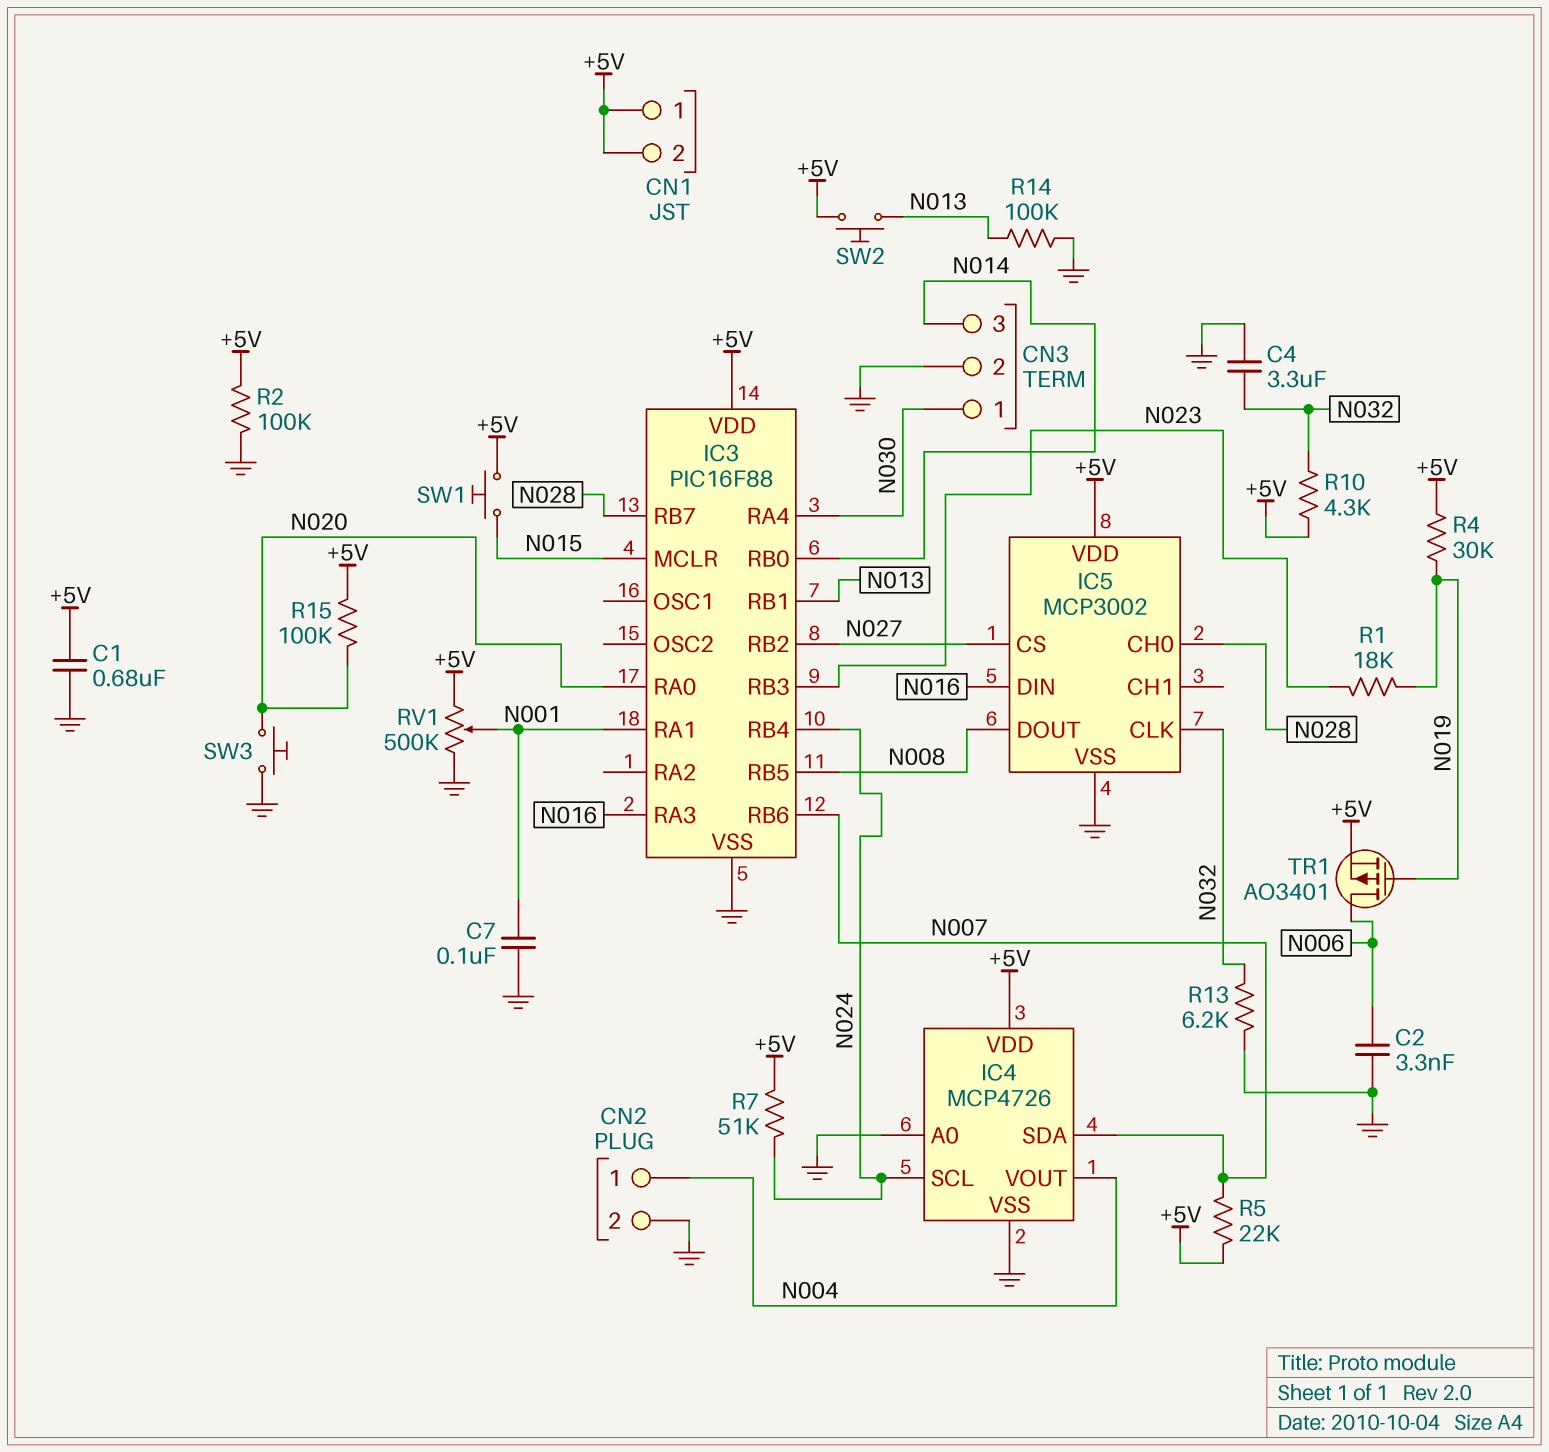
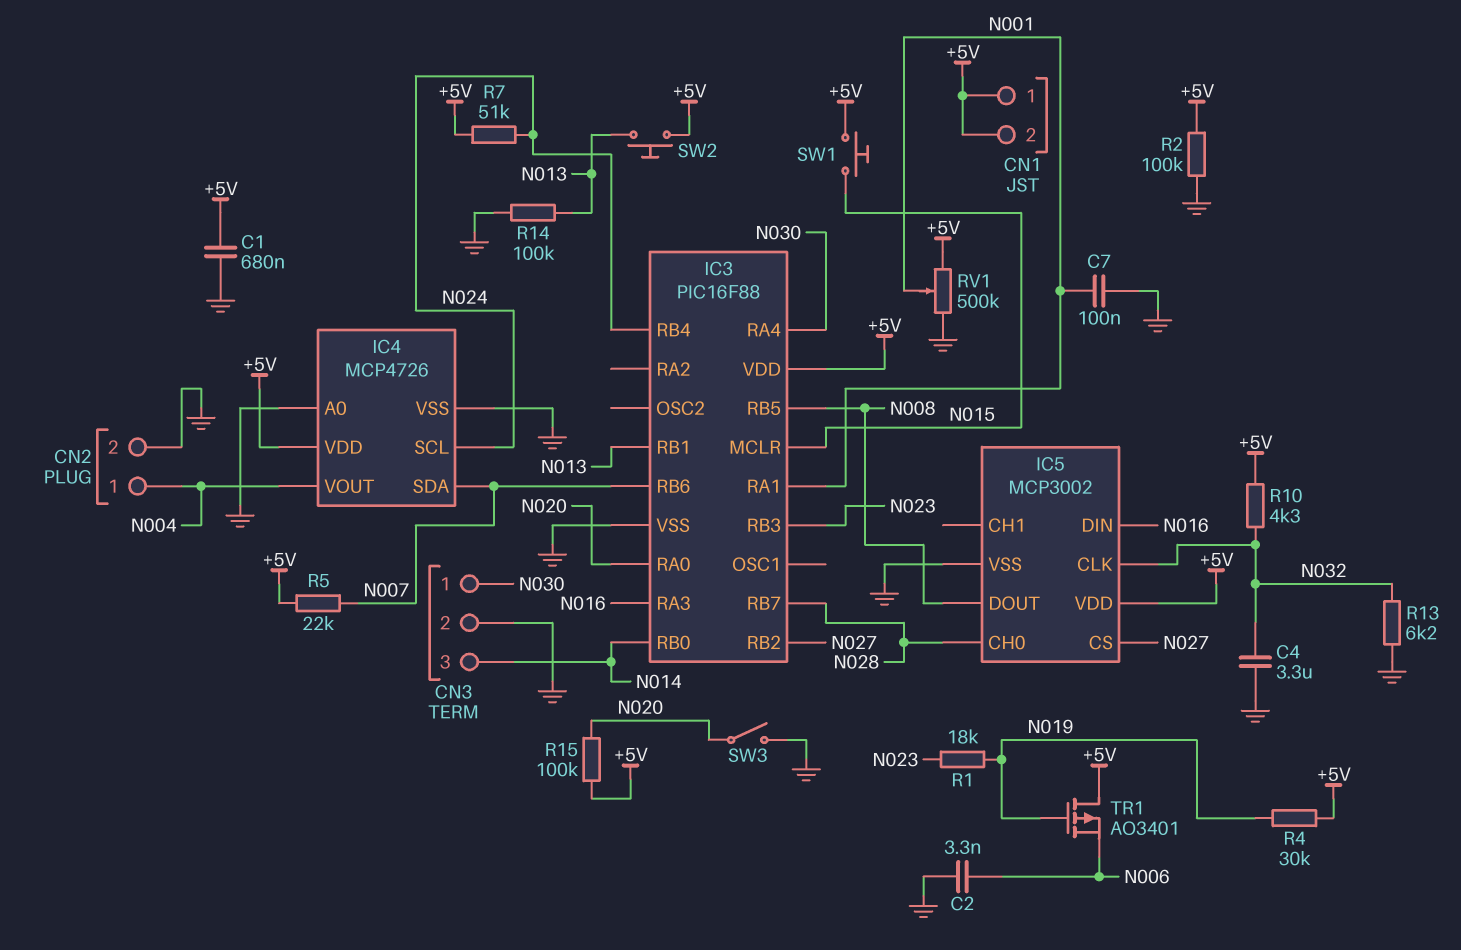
SW3: button (GND, N020) -> switch (GND, N020)
TR1: PMOS AO3401 (G N019, D N006, S +5V) -> PMOS AO3401 (G N019, D +5V, S N006)

